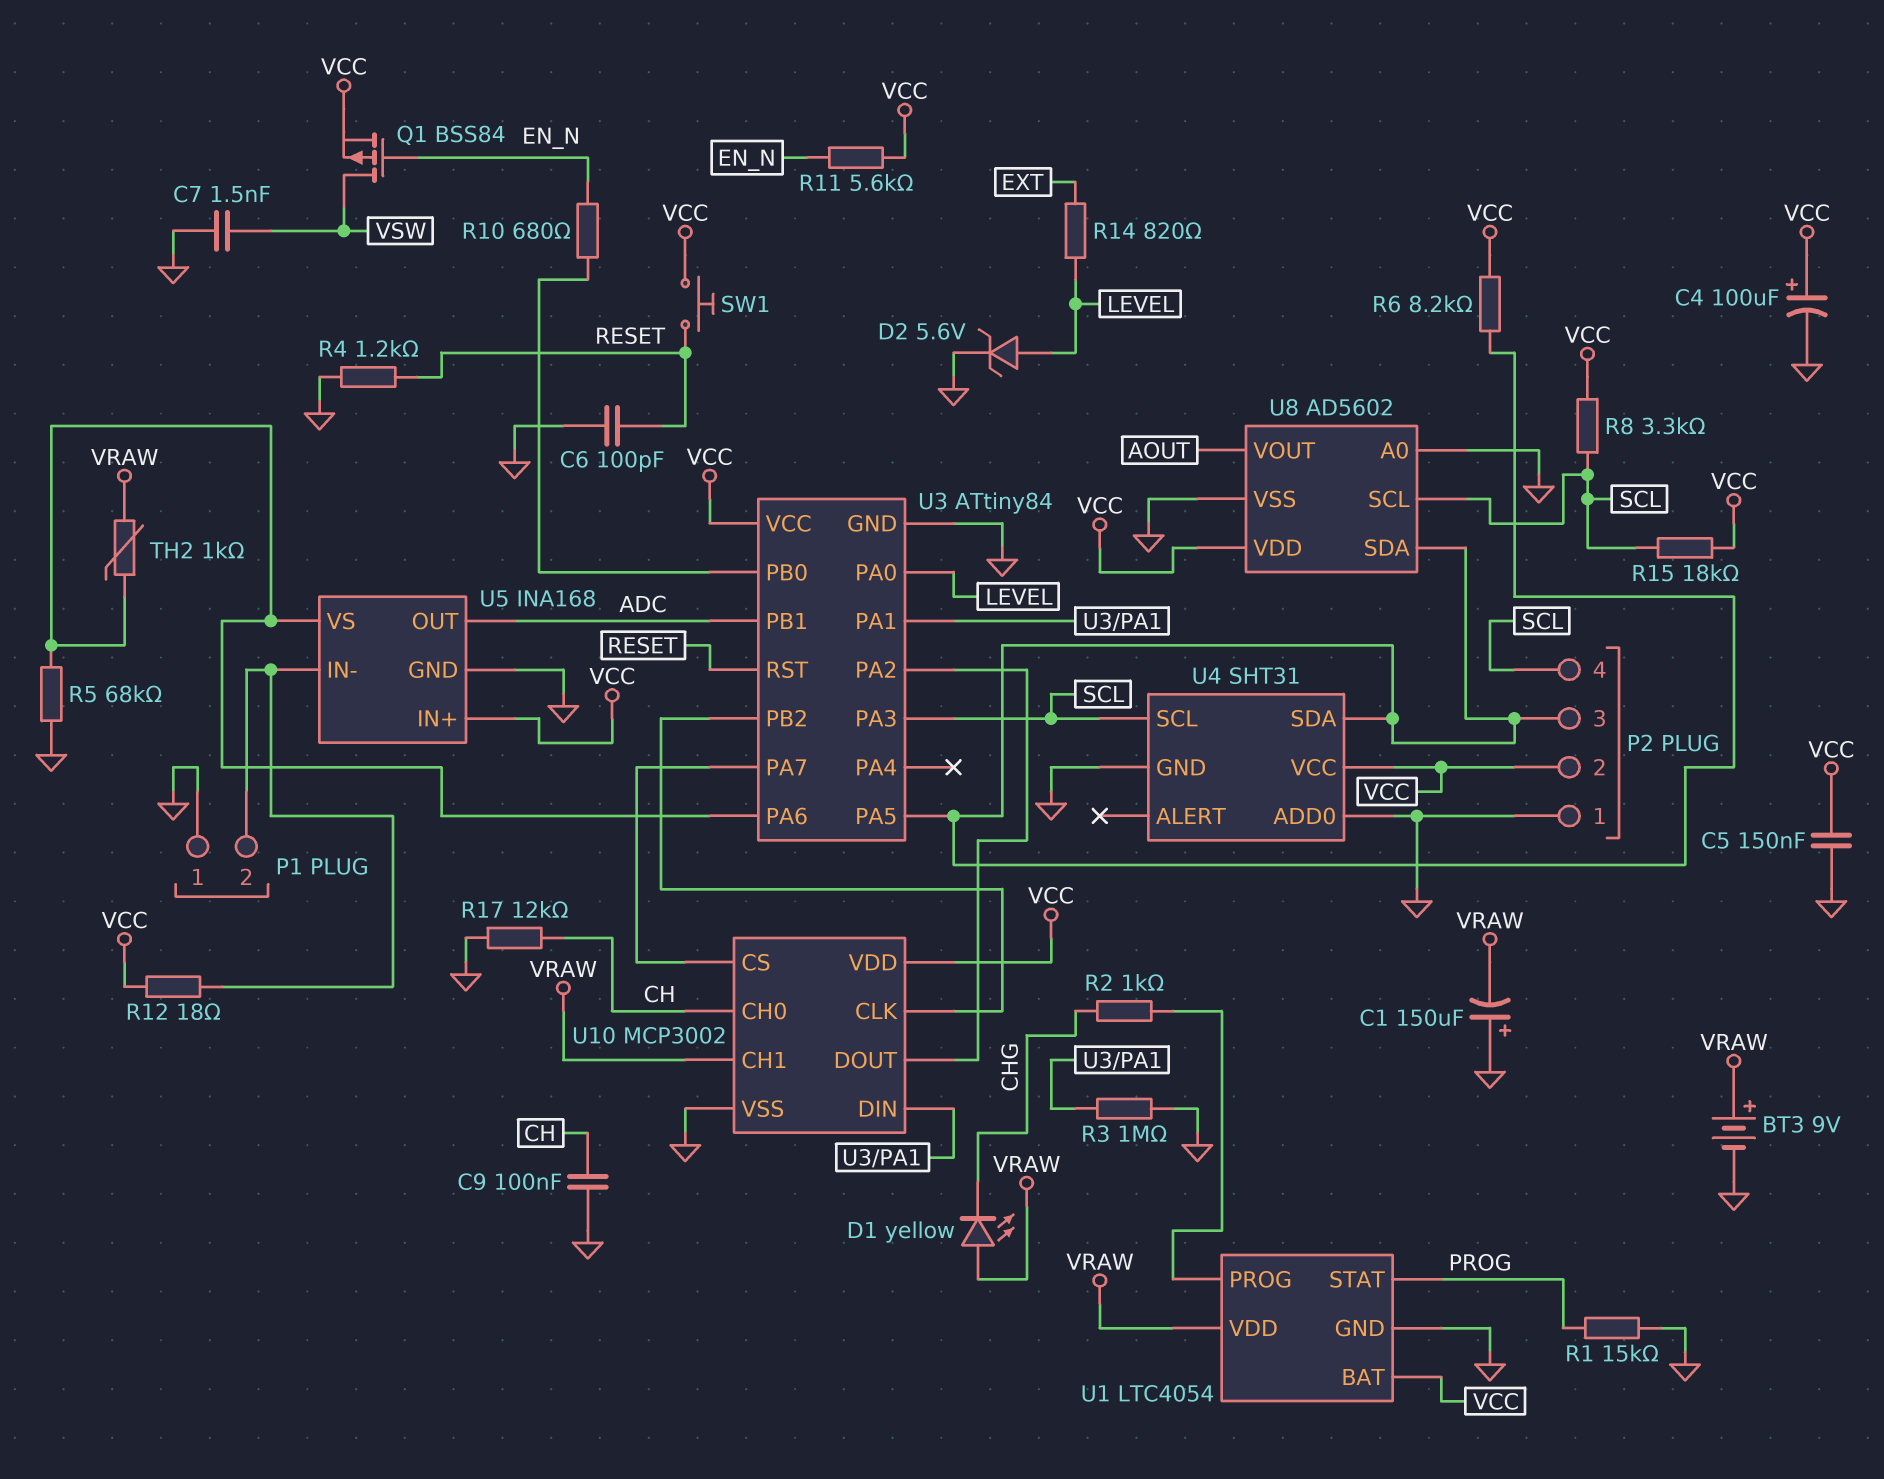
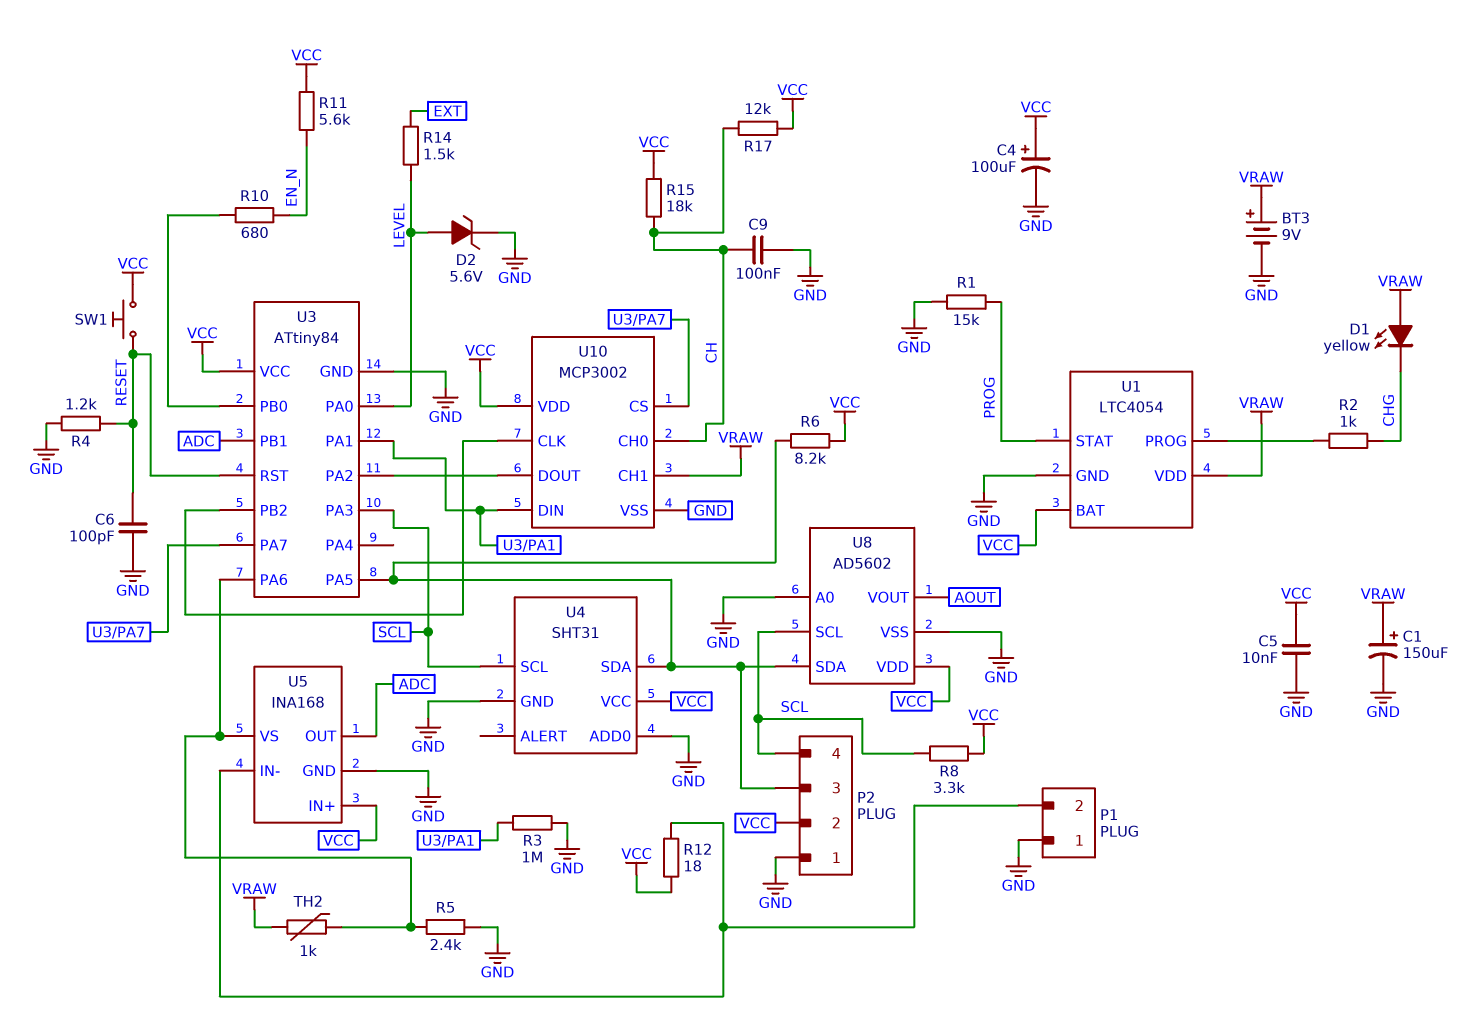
C1: 150uF (plus GND, minus VRAW) -> 150uF (plus VRAW, minus GND)
C5: 150nF (GND, VCC) -> 10nF (GND, VCC)
C7: 1.5nF (GND, VSW) -> none
Q1: PMOS BSS84 (G EN_N, D VSW, S VCC) -> none
R5: 68k (GND, U3/PA6) -> 2.4k (GND, U3/PA6)
R14: 820 (EXT, LEVEL) -> 1.5k (EXT, LEVEL)
R15: 18k (SCL, VCC) -> 18k (CH, VCC)
R17: 12k (CH, GND) -> 12k (CH, VCC)

